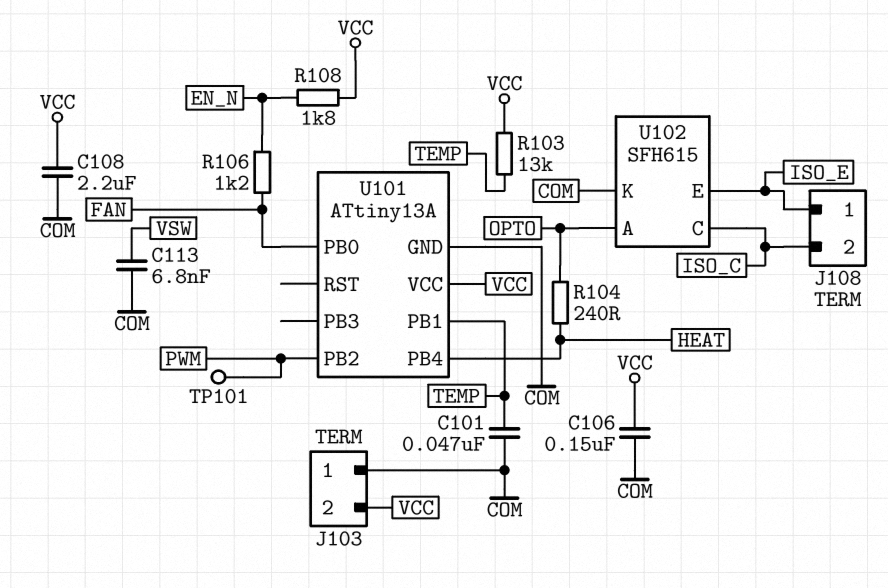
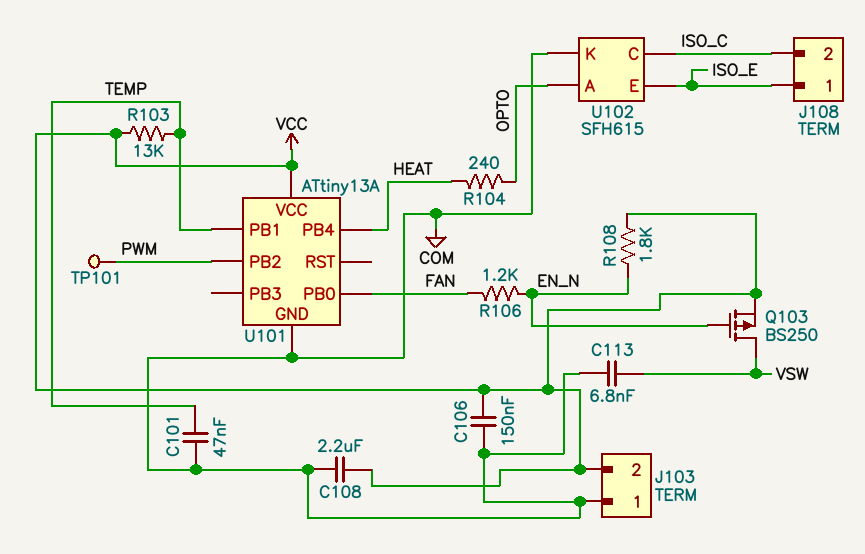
Q103: none -> PMOS BS250 (G EN_N, D VSW, S VCC)

